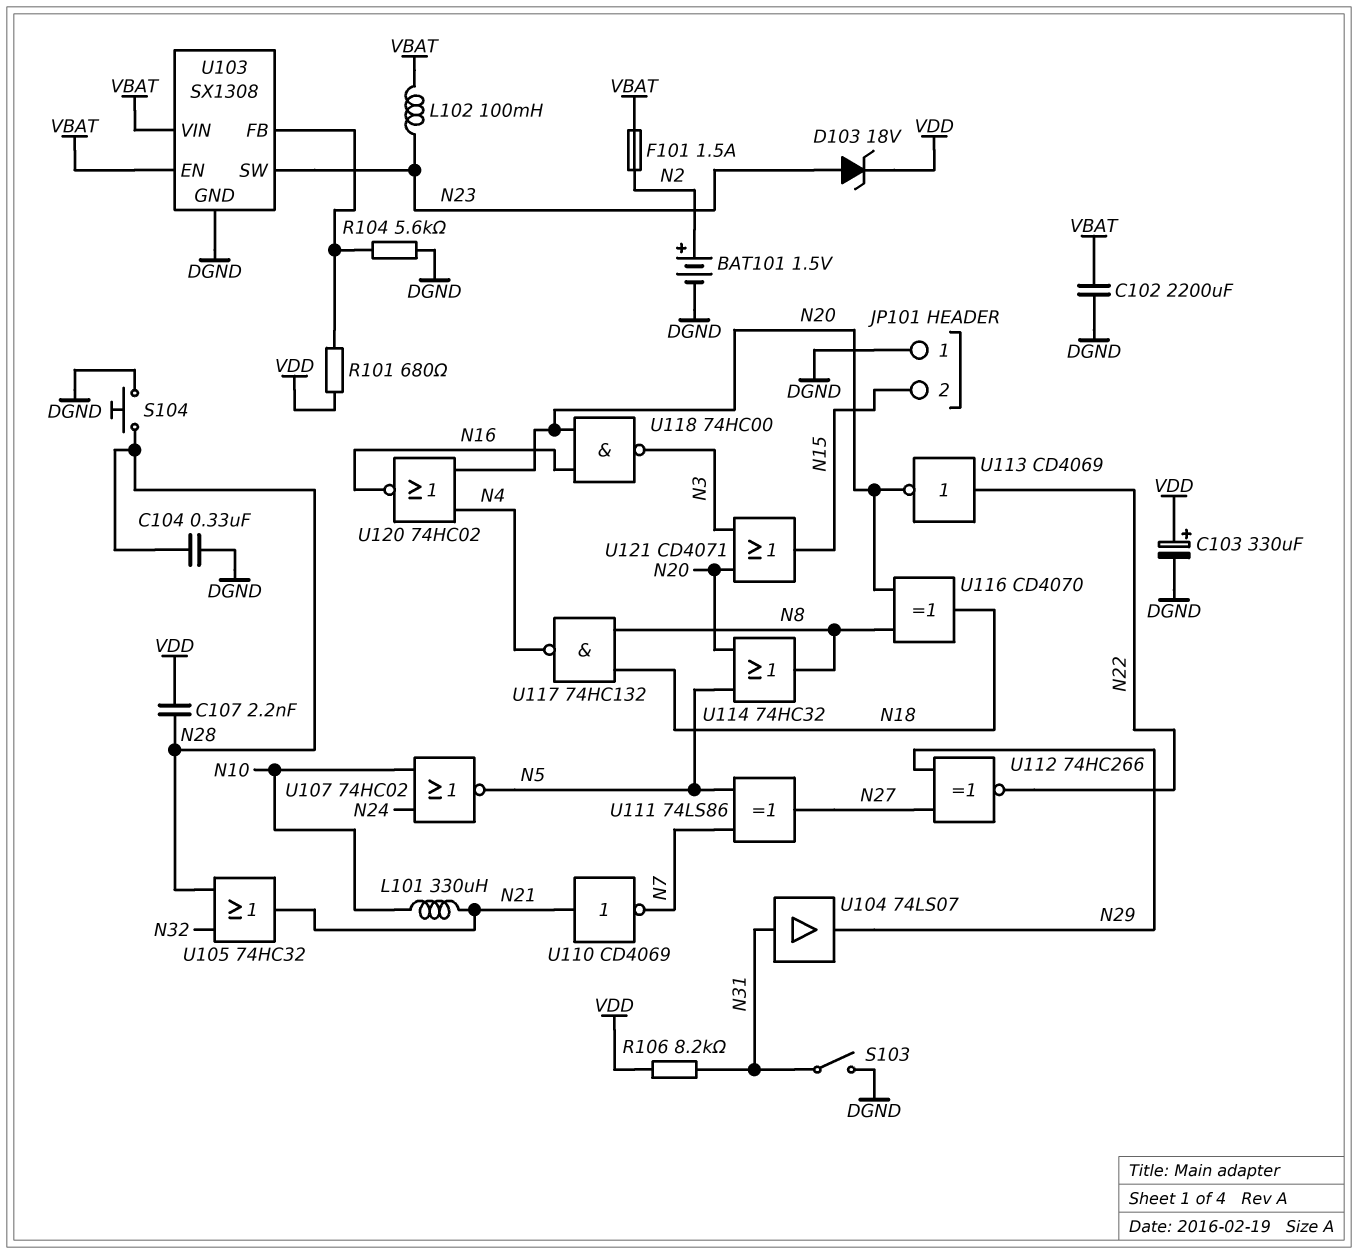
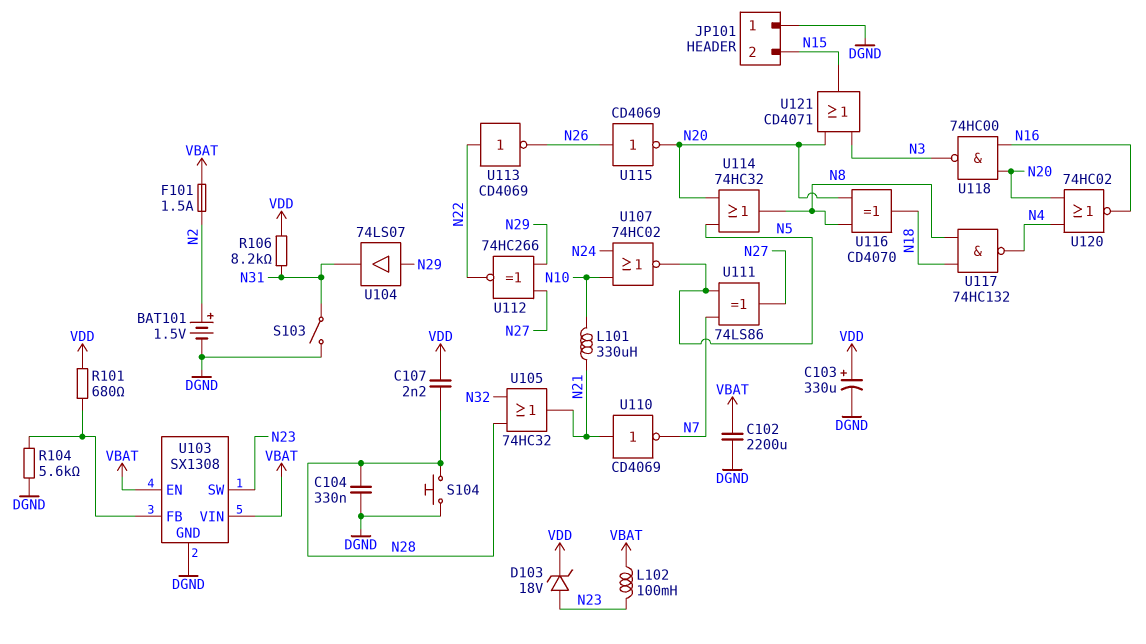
U104: buffer 74LS07 (in N31, out N29) -> buffer 74LS07 (in N29, out N31)
U113: NOT CD4069 (in N22, out N20) -> NOT CD4069 (in N22, out N26)
U115: none -> NOT CD4069 (in N26, out N20)

